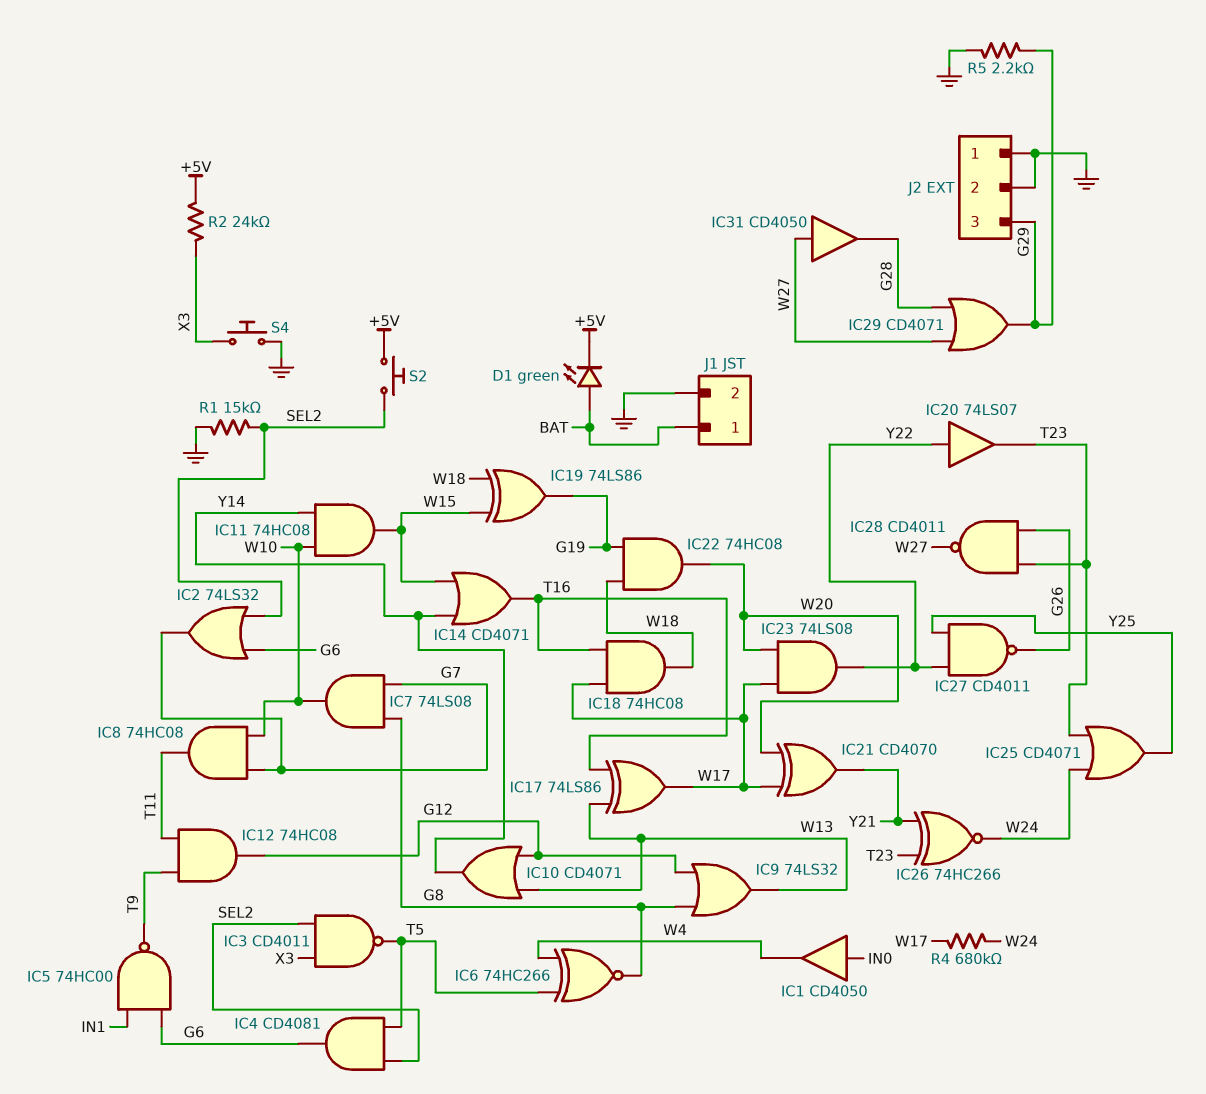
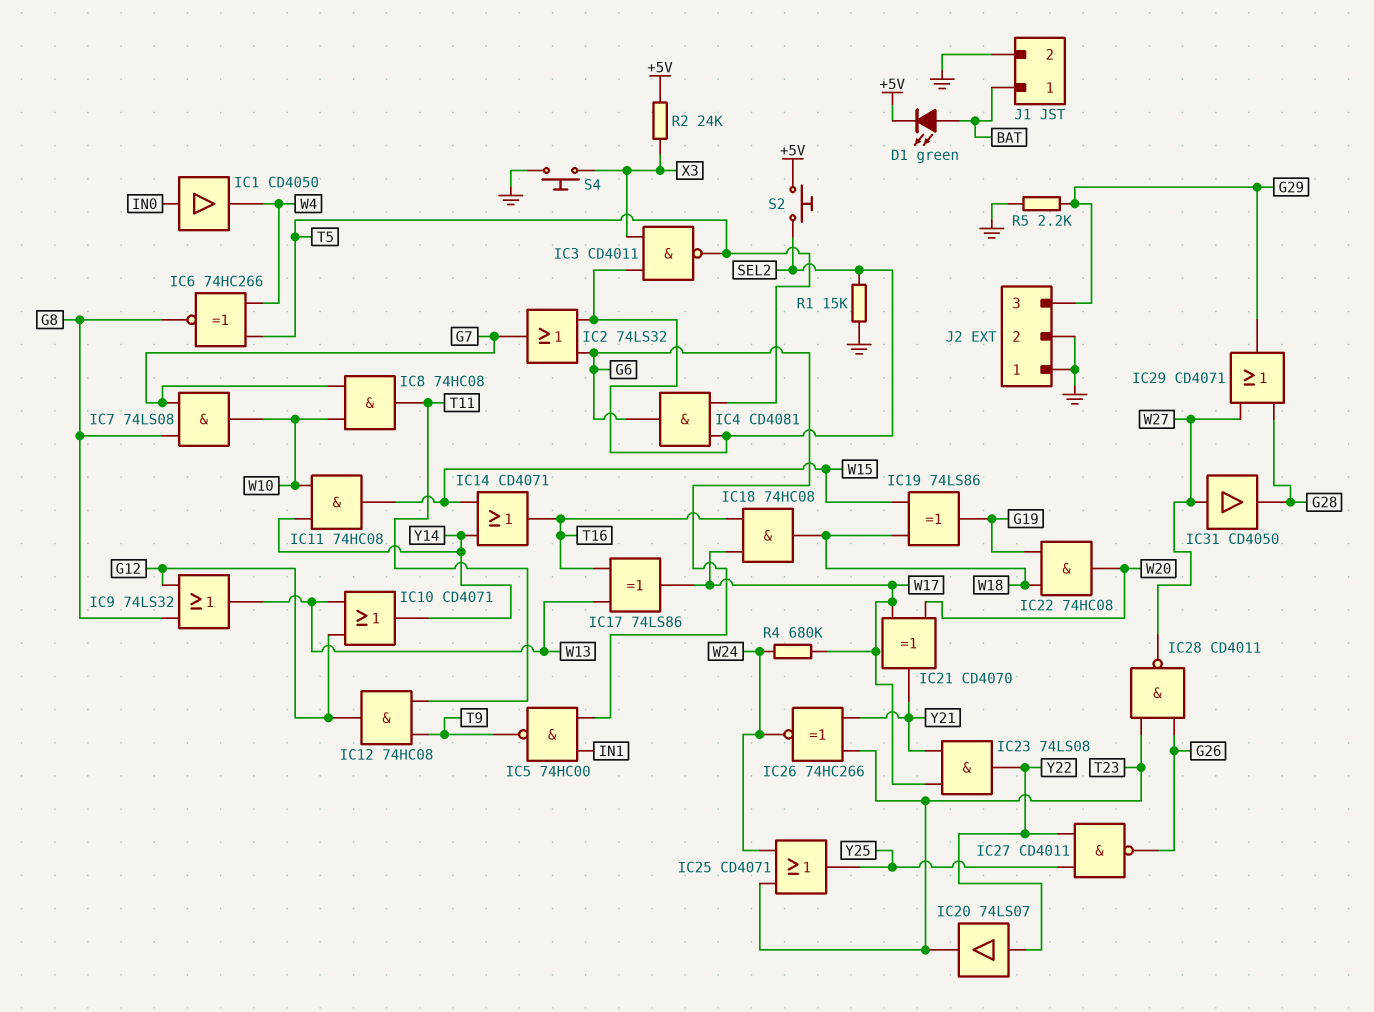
IC23: AND 74LS08 (in W17, in W20, out Y22) -> AND 74LS08 (in W17, in Y21, out Y22)

